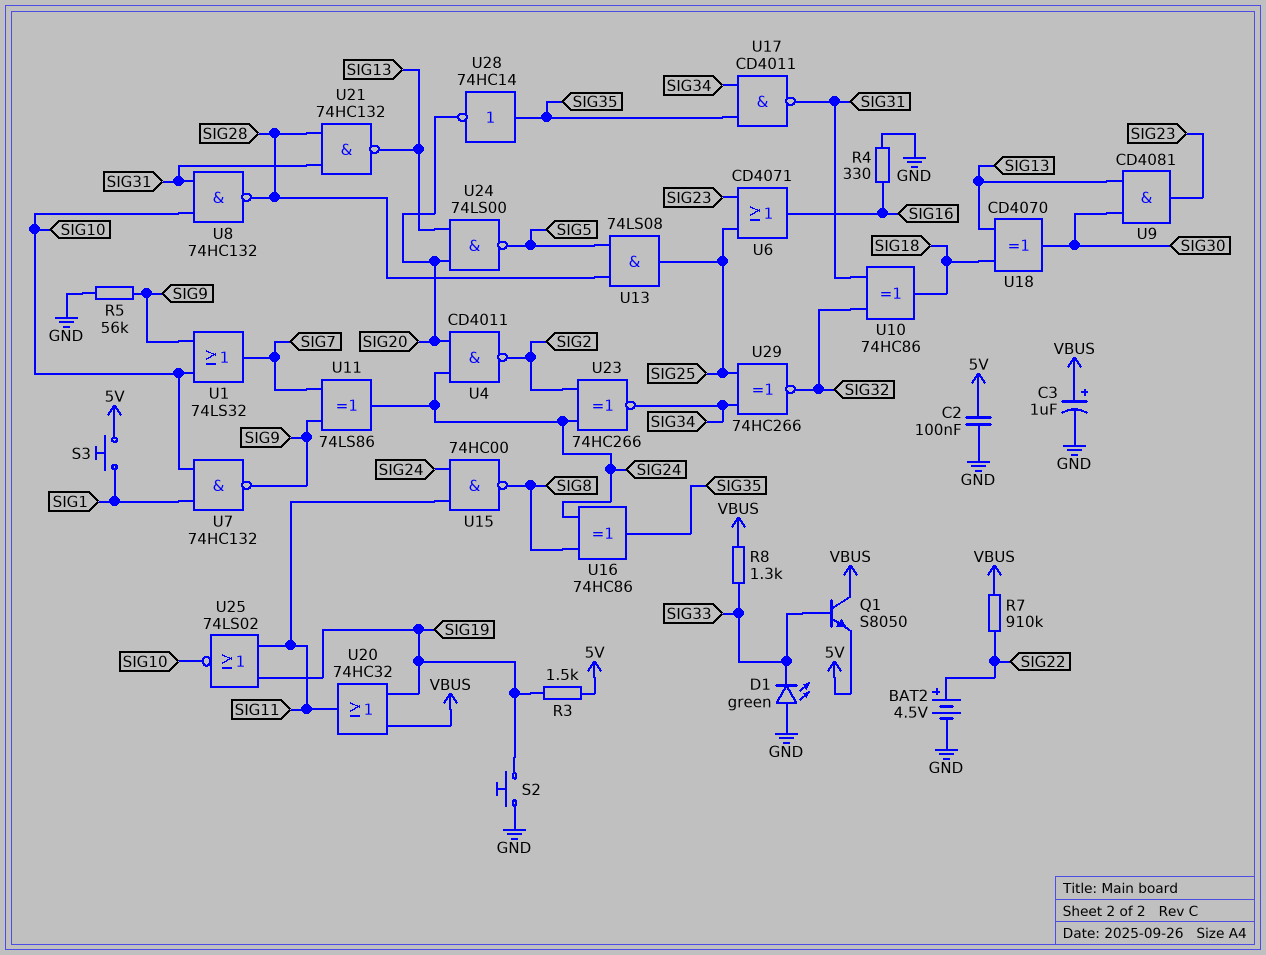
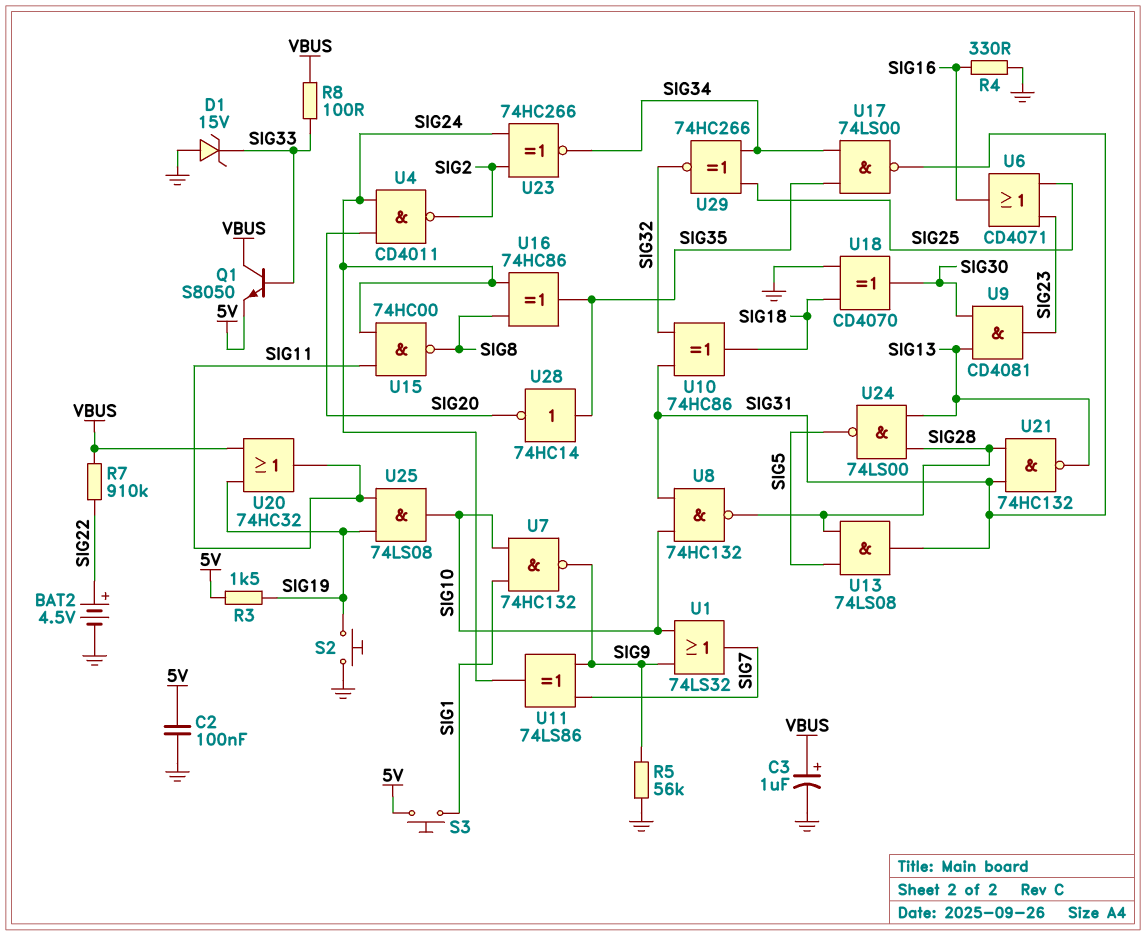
D1: LED green (A GND, K SIG33) -> zener 15V (A GND, K SIG33)
R8: 1.3k (SIG33, VBUS) -> 100 (SIG33, VBUS)
U13: AND 74LS08 (in SIG5, in SIG28, out SIG25) -> AND 74LS08 (in SIG5, in SIG28, out SIG31)
U17: NAND CD4011 (in SIG34, in SIG35, out SIG31) -> NAND 74LS00 (in SIG34, in SIG35, out SIG31)
U18: XOR CD4070 (in SIG13, in SIG18, out SIG30) -> XOR CD4070 (in GND, in SIG18, out SIG30)
U24: NAND 74LS00 (in SIG13, in SIG20, out SIG5) -> NAND 74LS00 (in SIG13, in SIG28, out SIG5)
U25: NOR 74LS02 (in SIG11, in SIG19, out SIG10) -> AND 74LS08 (in SIG11, in SIG19, out SIG10)

